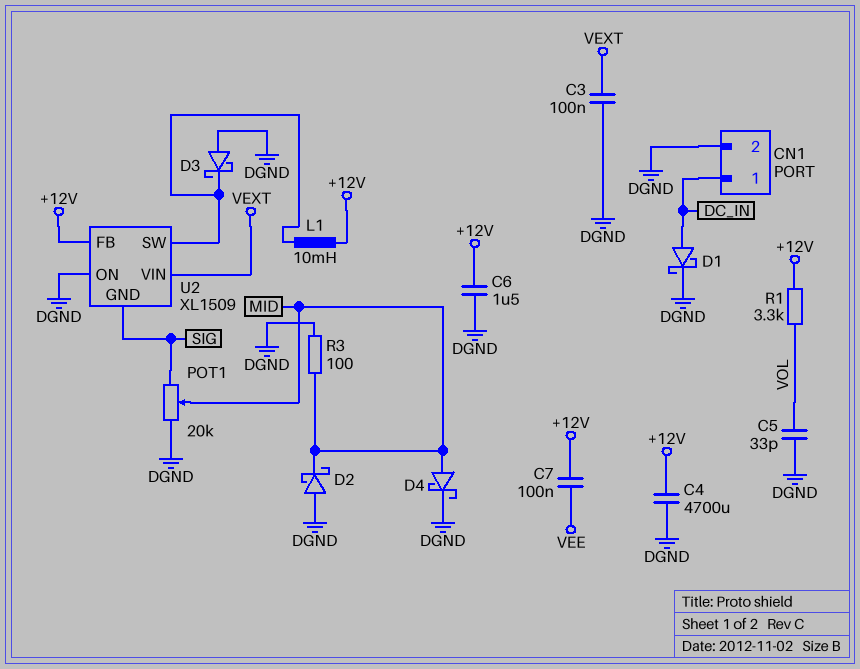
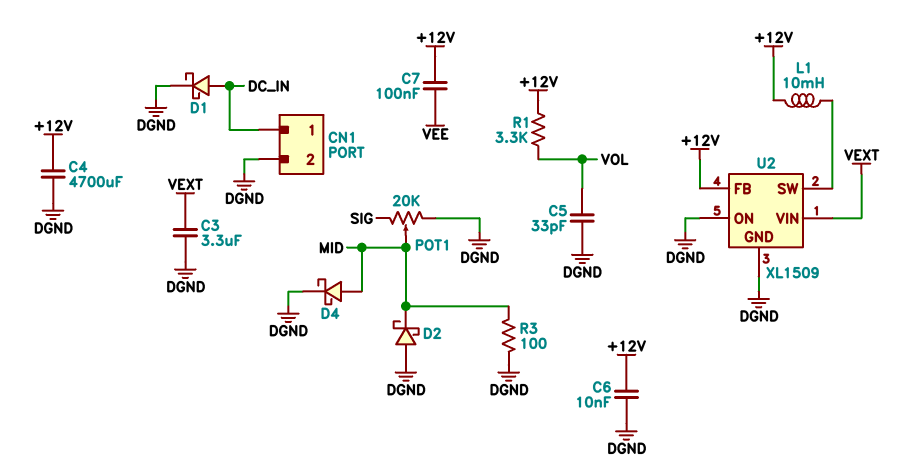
C3: 100nF (DGND, VEXT) -> 3.3uF (DGND, VEXT)
C6: 1.5uF (+12V, DGND) -> 10nF (+12V, DGND)
D3: schottky (A DGND, K U2/SW) -> none
U2 pin GND: SIG -> DGND

